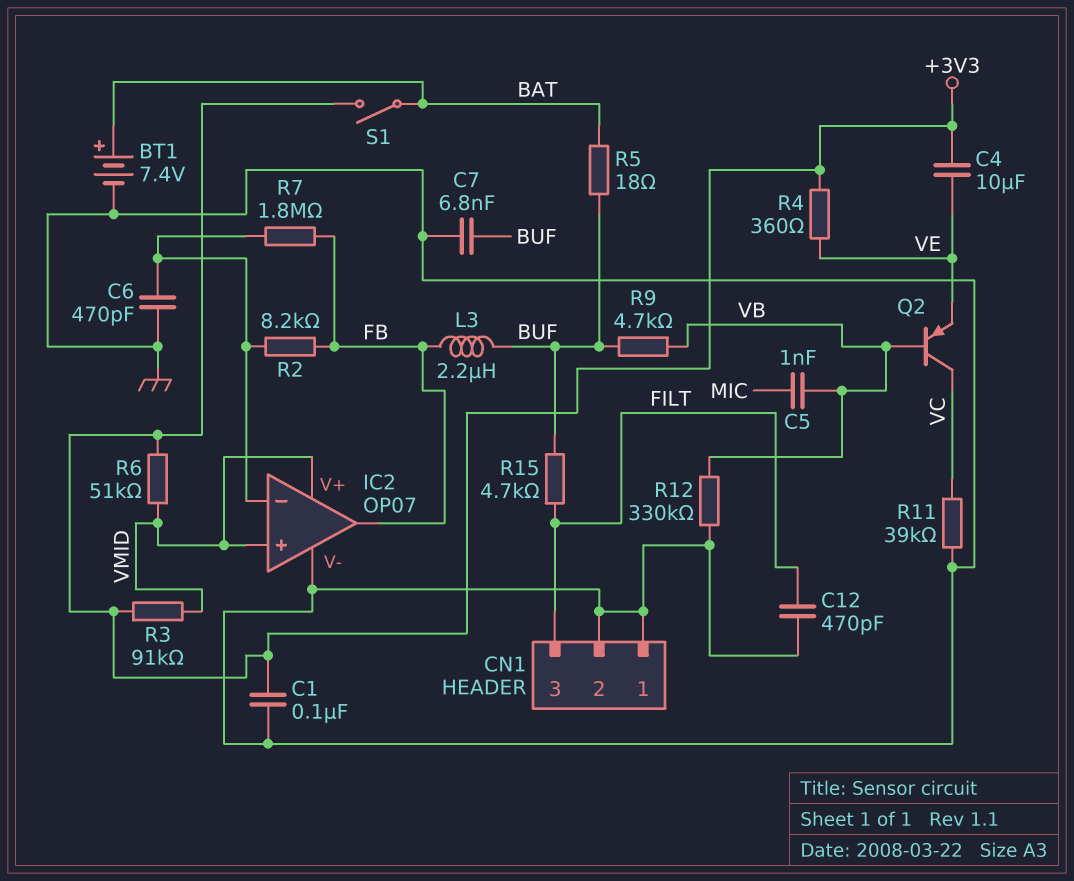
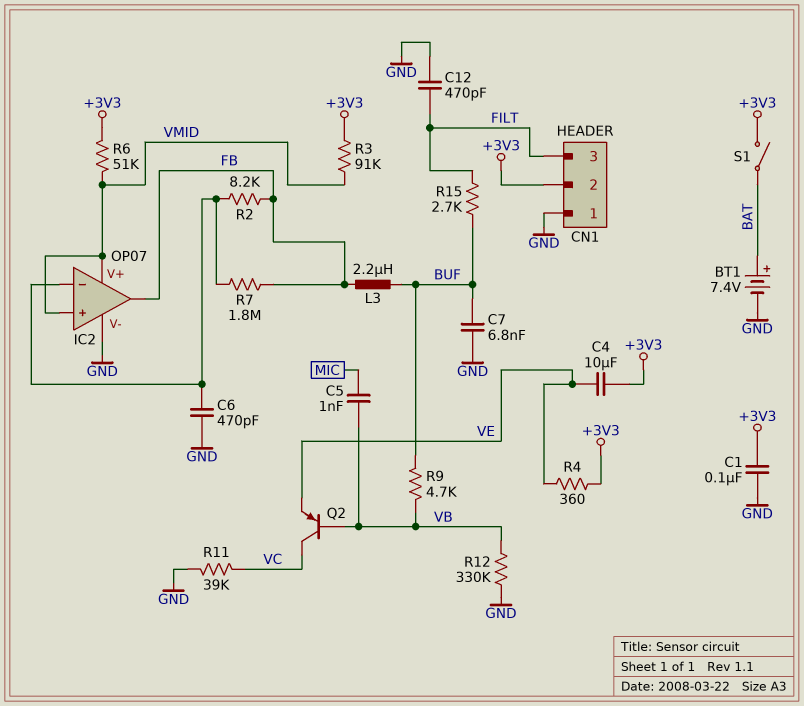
CN1 pin 2: GND -> +3V3
R5: 18 (BAT, BUF) -> none
R15: 4.7k (BUF, FILT) -> 2.7k (BUF, FILT)

